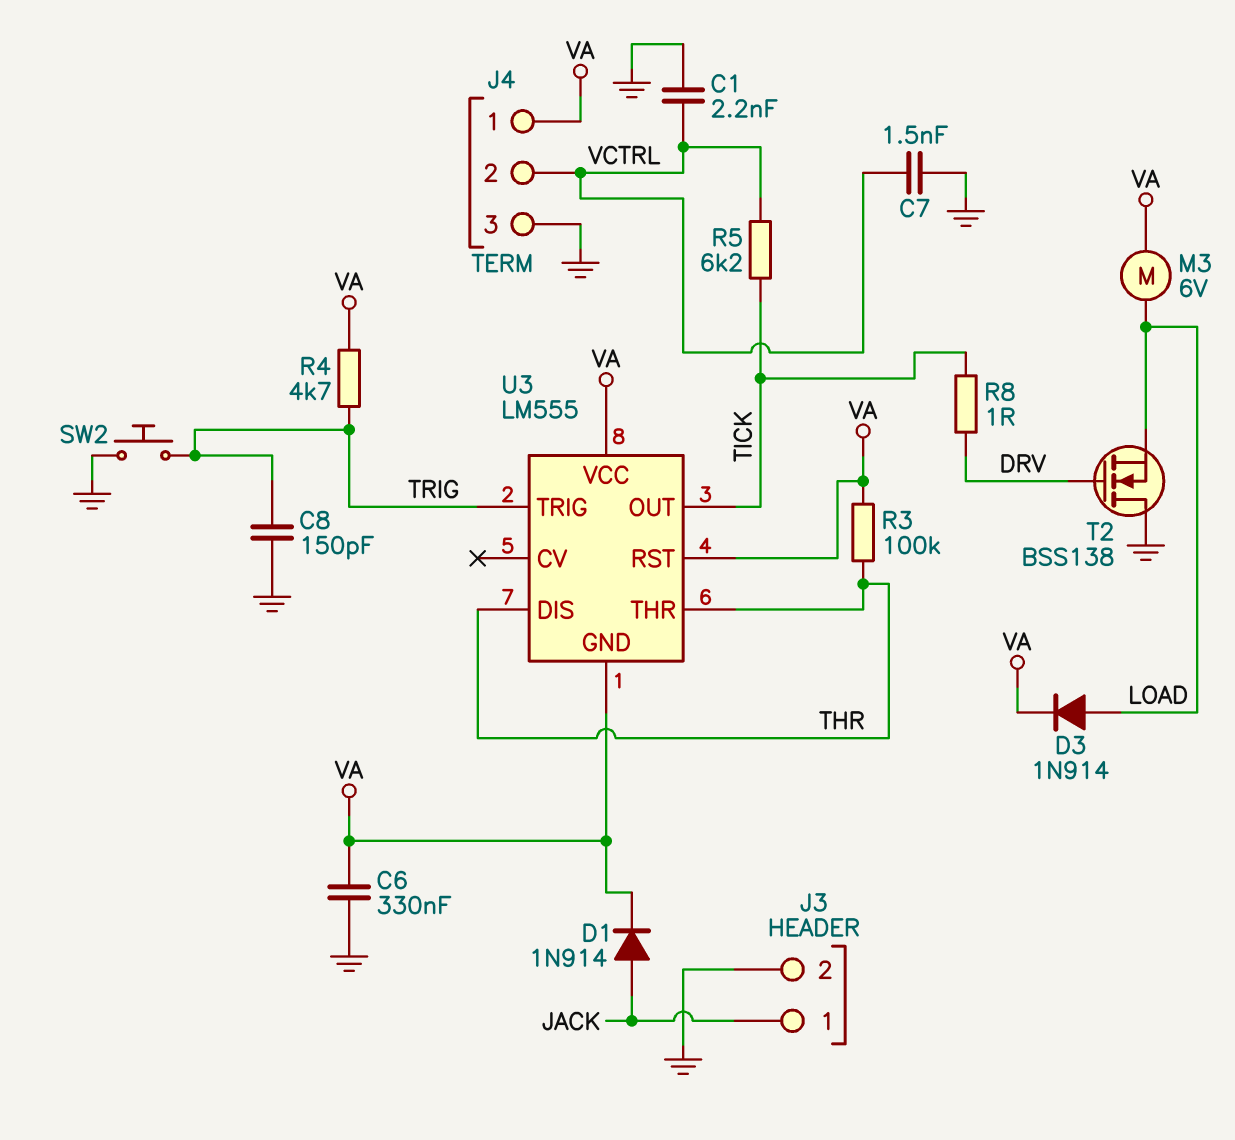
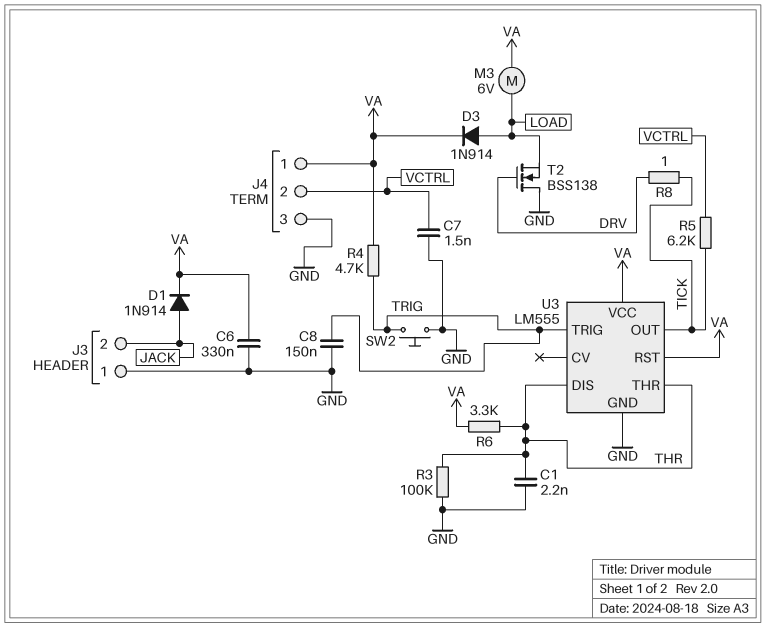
C1: 2.2nF (GND, VCTRL) -> 2.2nF (GND, THR)
C8: 150pF (GND, TRIG) -> 150nF (GND, TRIG)
J3 pin 1: JACK -> GND
J3 pin 2: GND -> JACK
R3: 100k (THR, VA) -> 100k (GND, THR)
R6: none -> 3.3k (THR, VA)
U3 pin GND: VA -> GND

